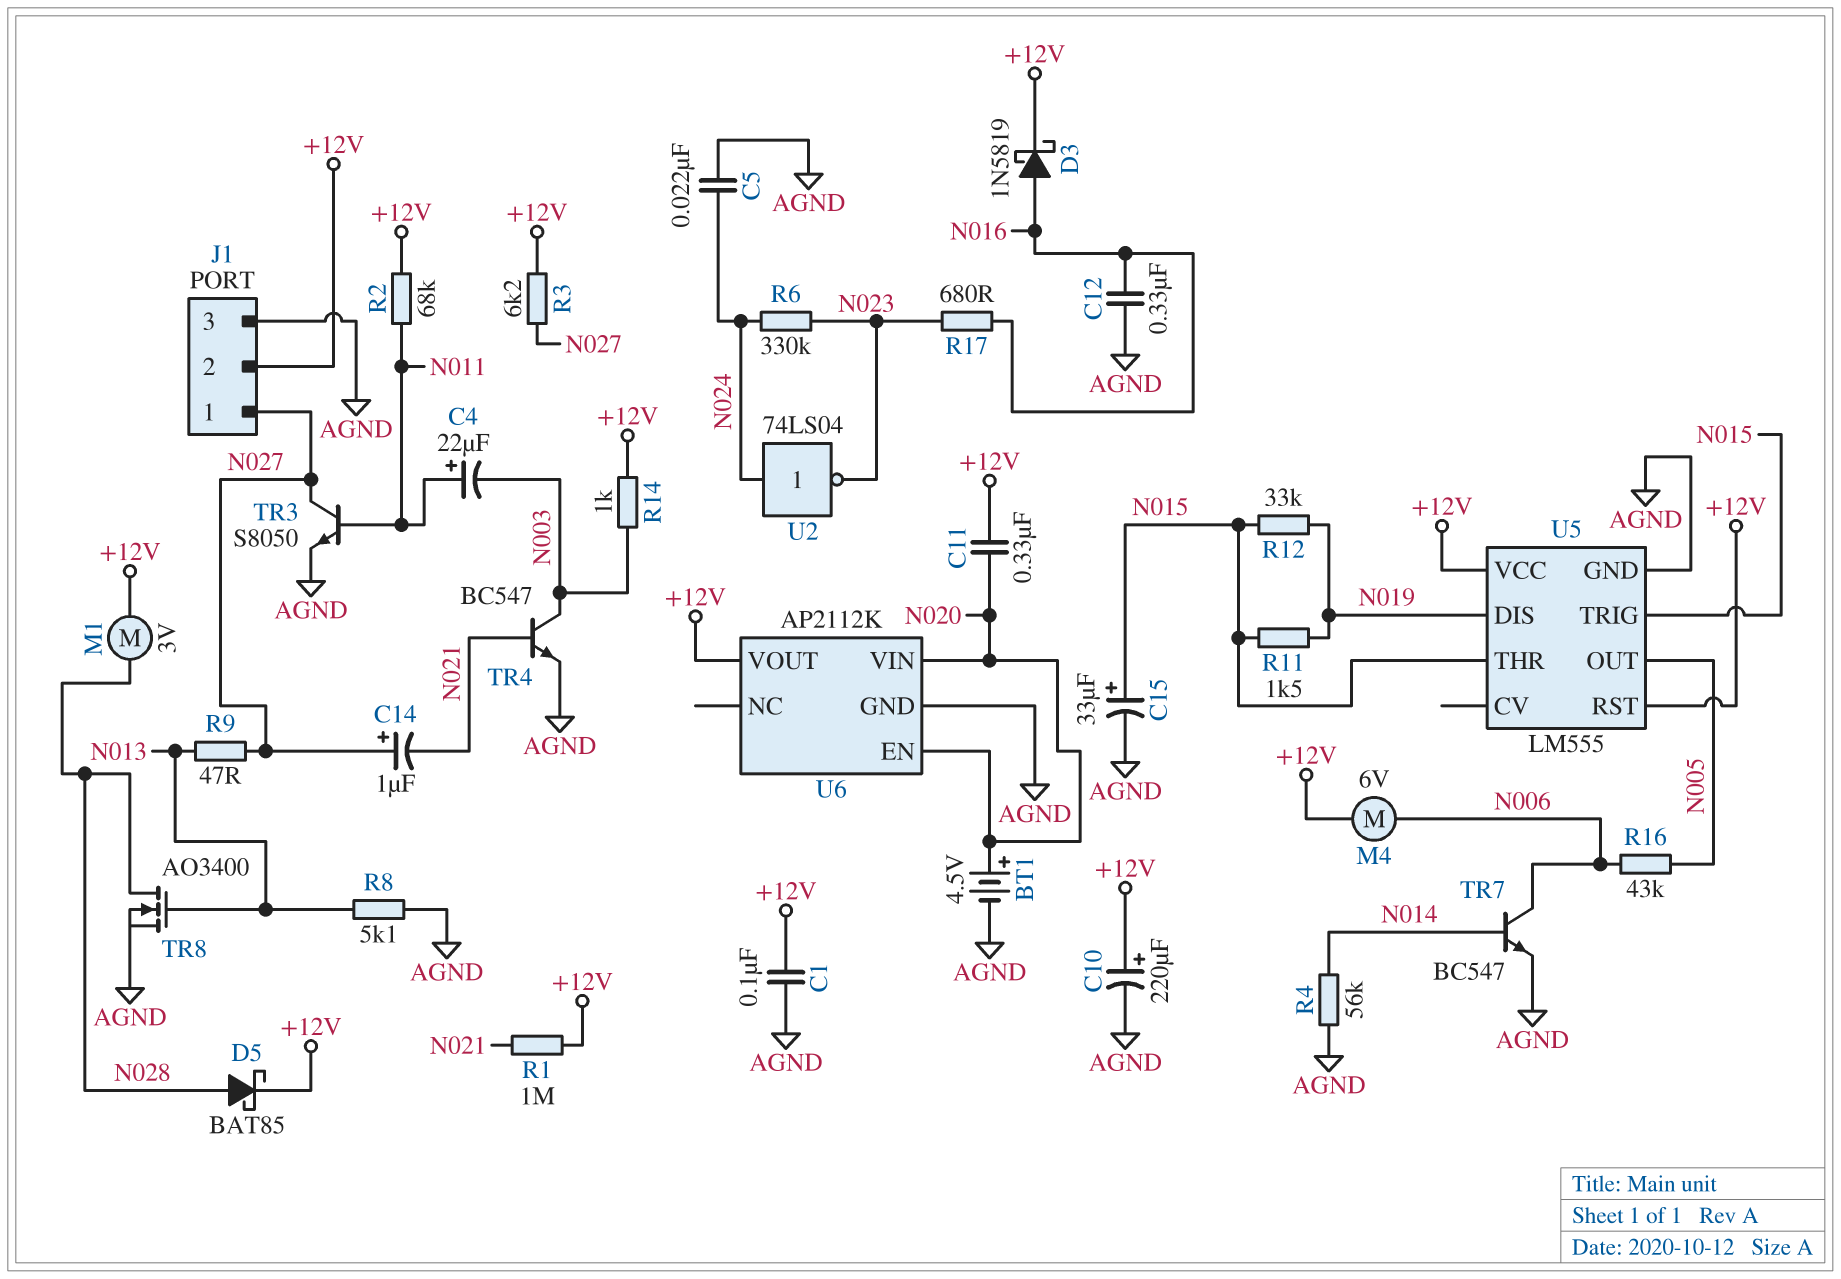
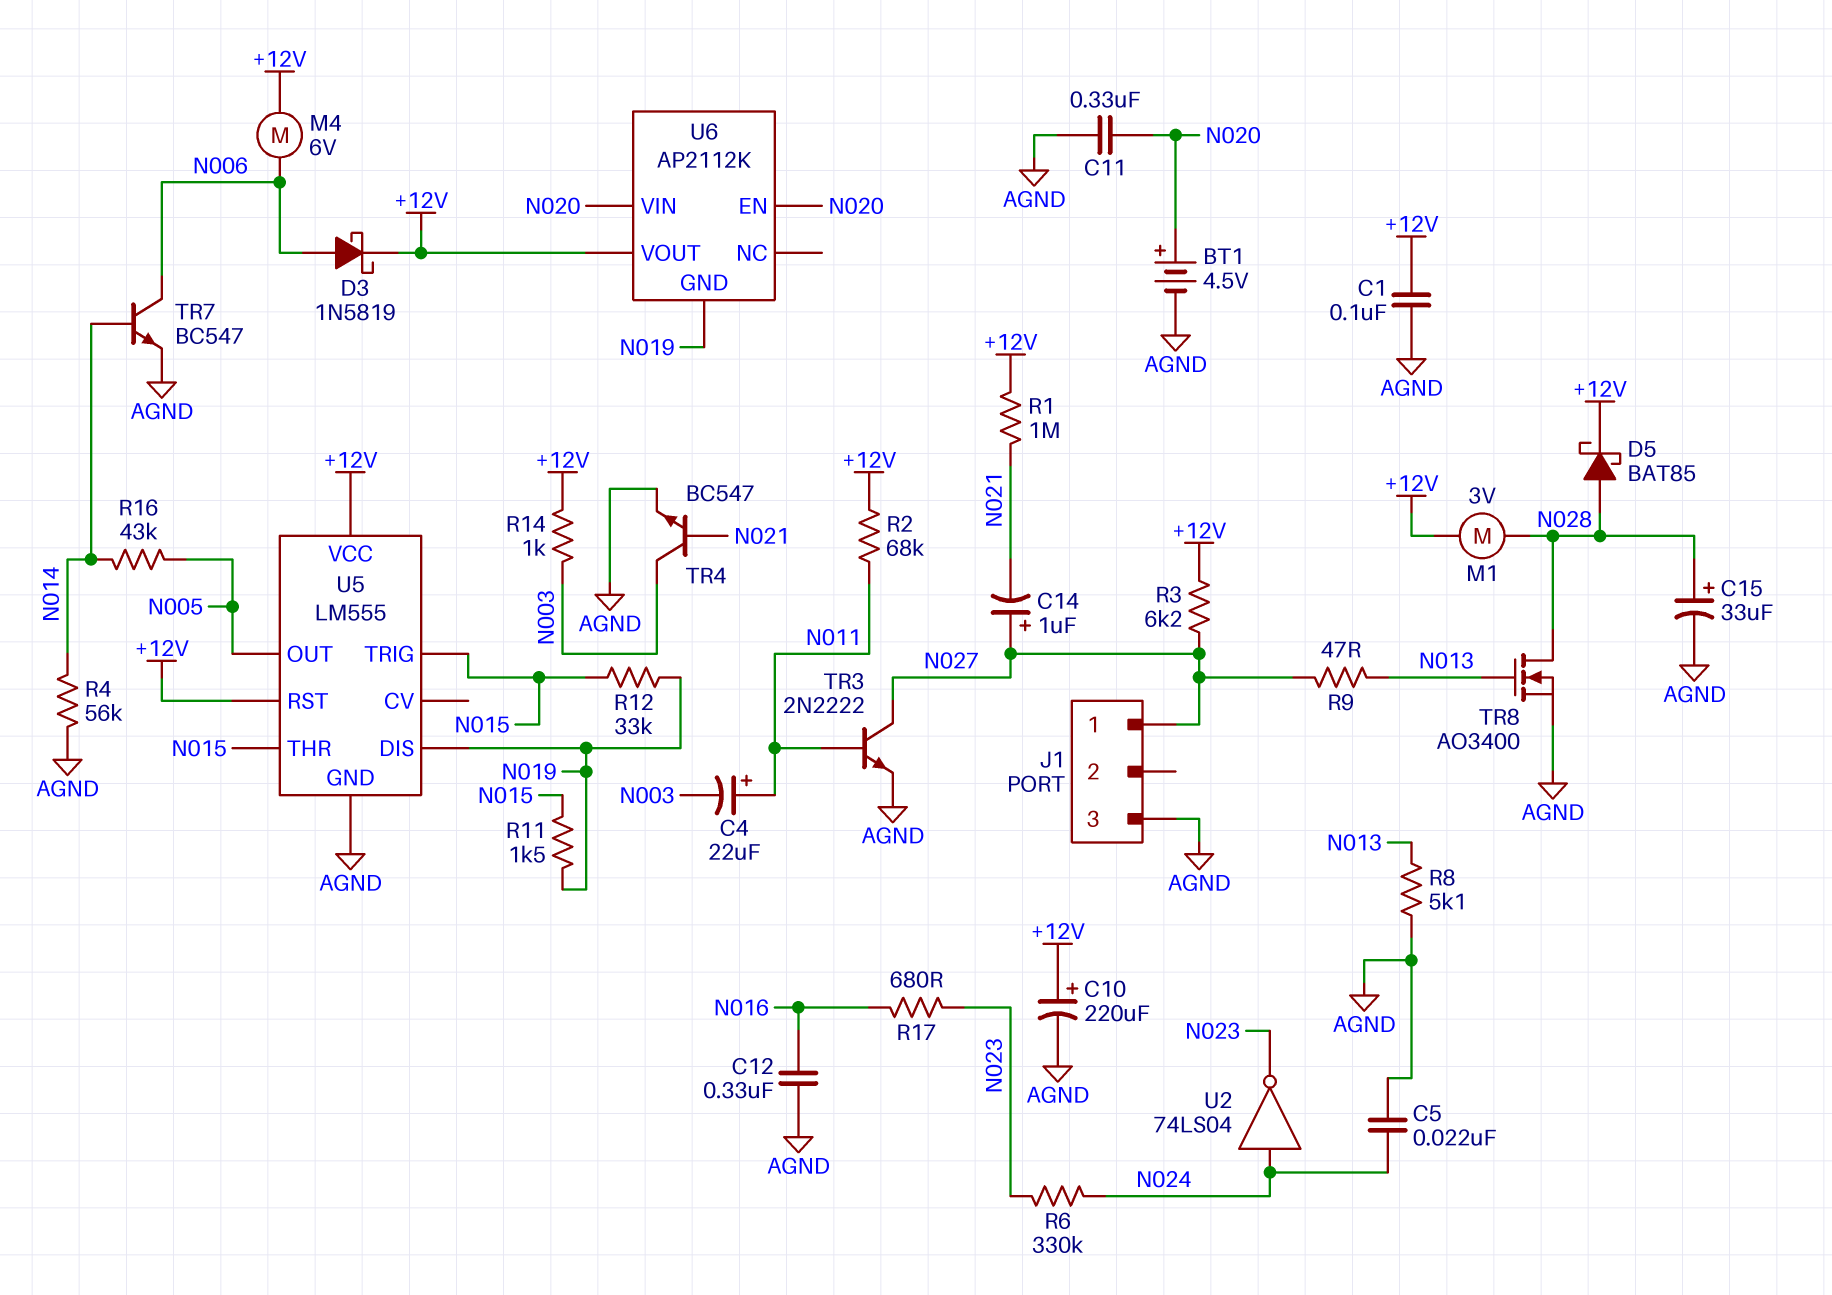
C11: 330nF (+12V, N020) -> 330nF (AGND, N020)
C15: 33uF (plus N015, minus AGND) -> 33uF (plus N028, minus AGND)
D3: schottky 1N5819 (A N016, K +12V) -> schottky 1N5819 (A N006, K +12V)
J1 pin 2: +12V -> none
R16: 43k (N005, N006) -> 43k (N005, N014)
TR3: NPN S8050 (B N011, C N027, E AGND) -> NPN 2N2222 (B N011, C N027, E AGND)
U6 pin GND: AGND -> N019

